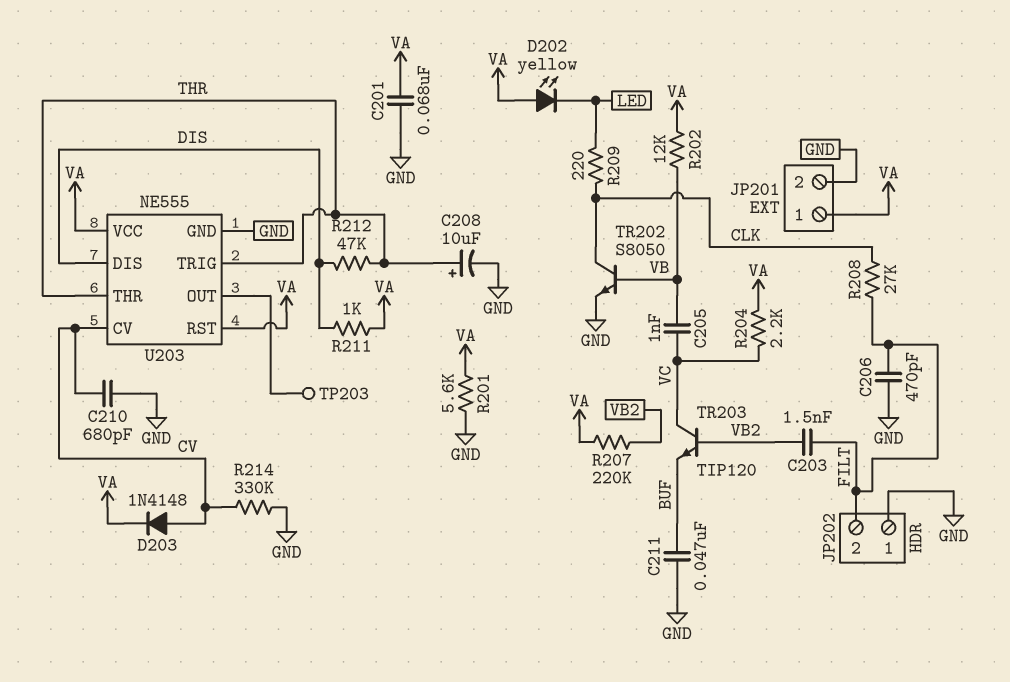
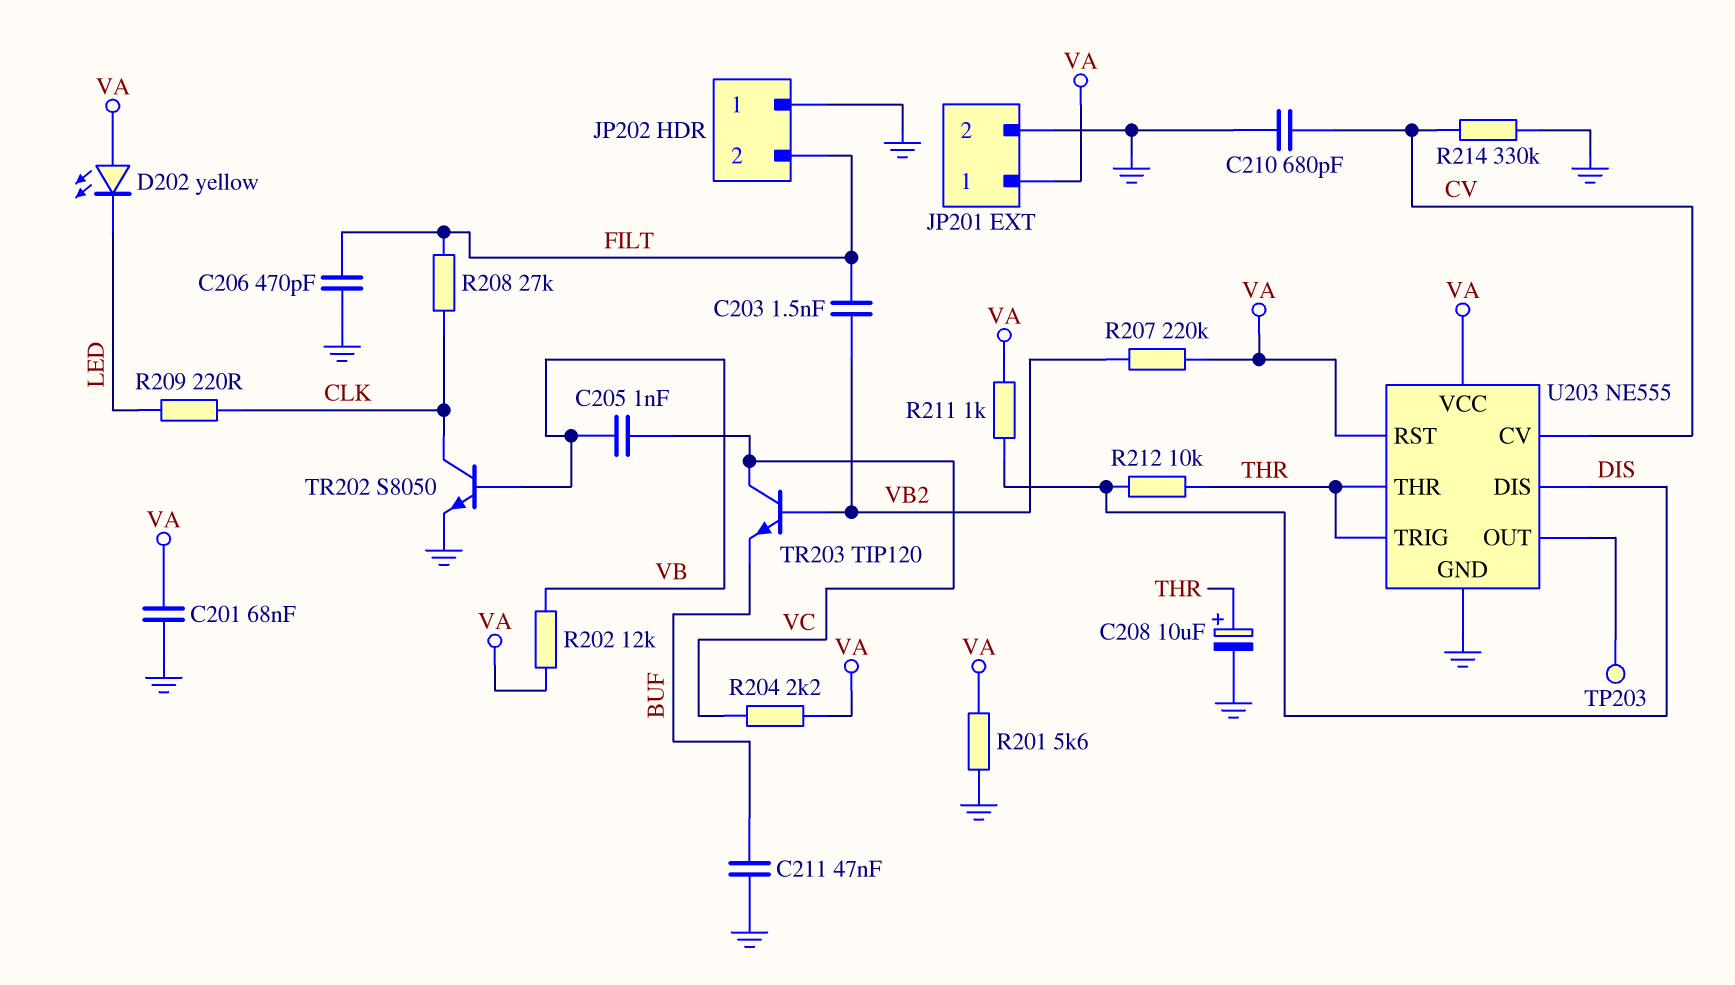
D203: diode 1N4148 (A CV, K VA) -> none
R212: 47k (DIS, THR) -> 10k (DIS, THR)

